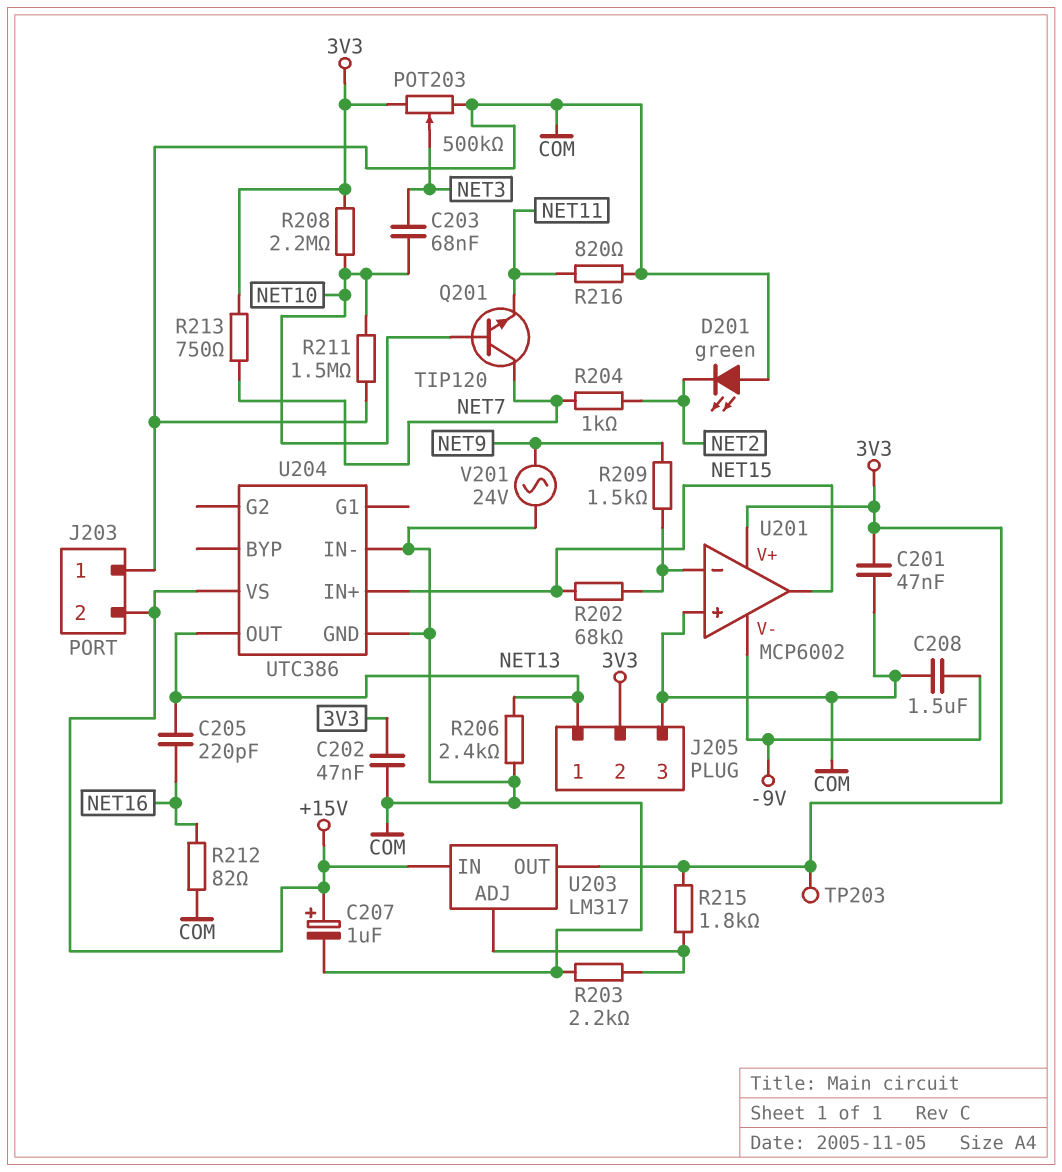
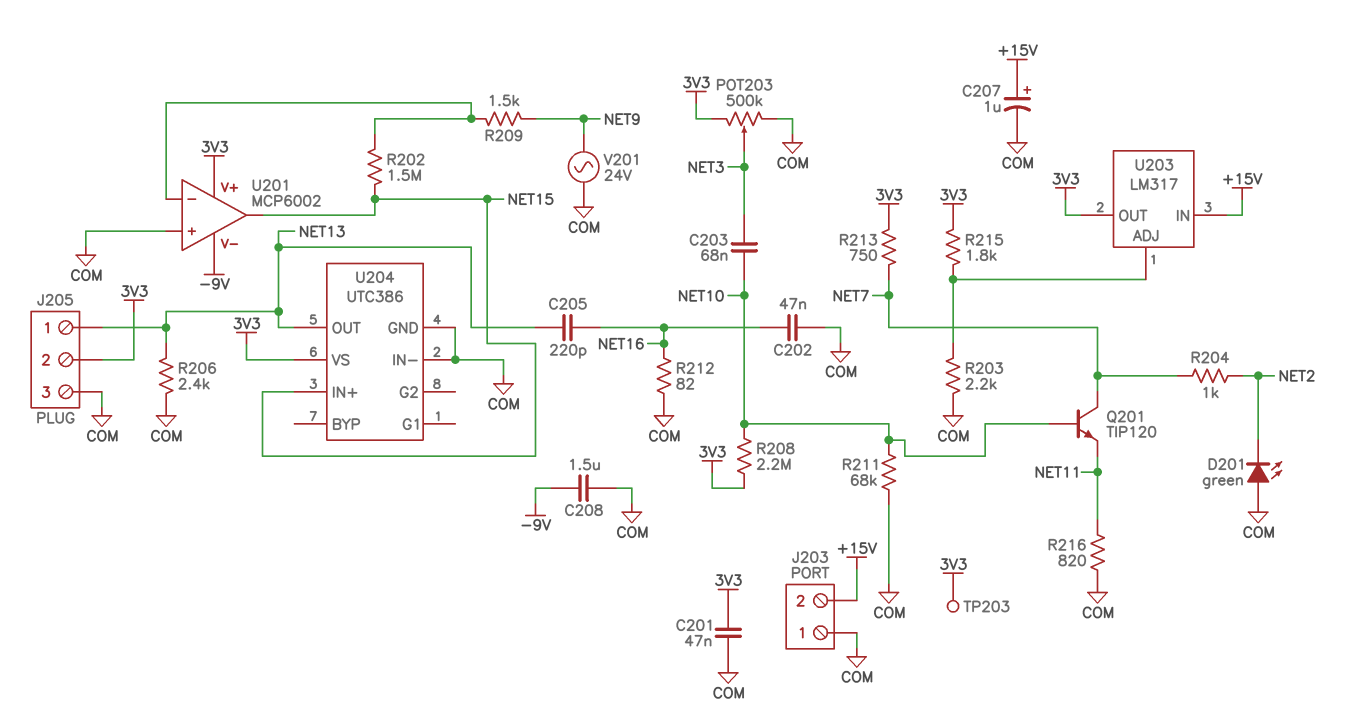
C202: 47nF (3V3, COM) -> 47nF (COM, NET16)
R202: 68k (NET15, U201/in-) -> 1.5M (NET15, U201/in-)
R211: 1.5M (COM, NET10) -> 68k (COM, NET10)
U204 pin VS: +15V -> 3V3

